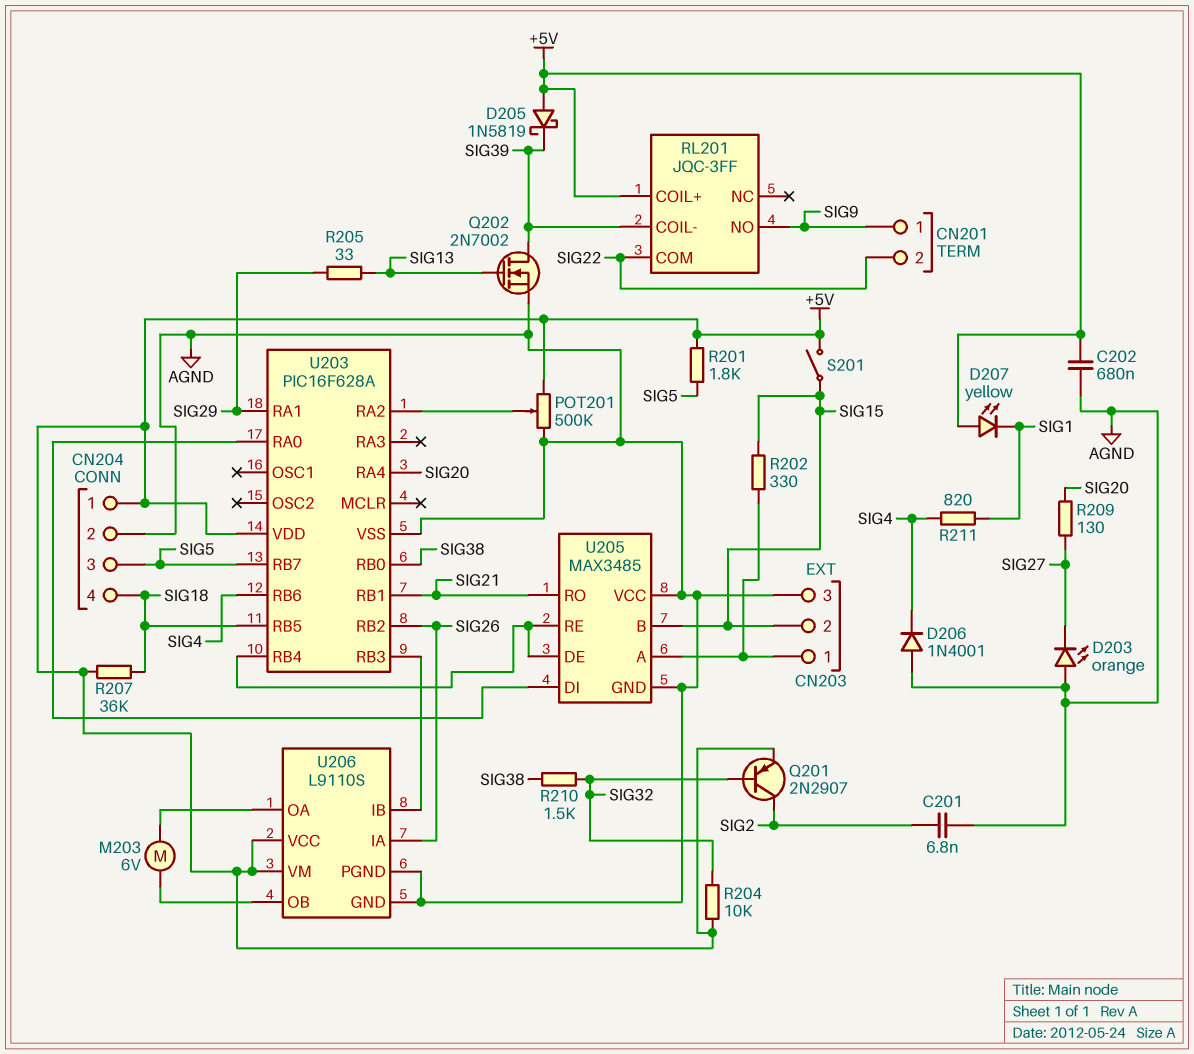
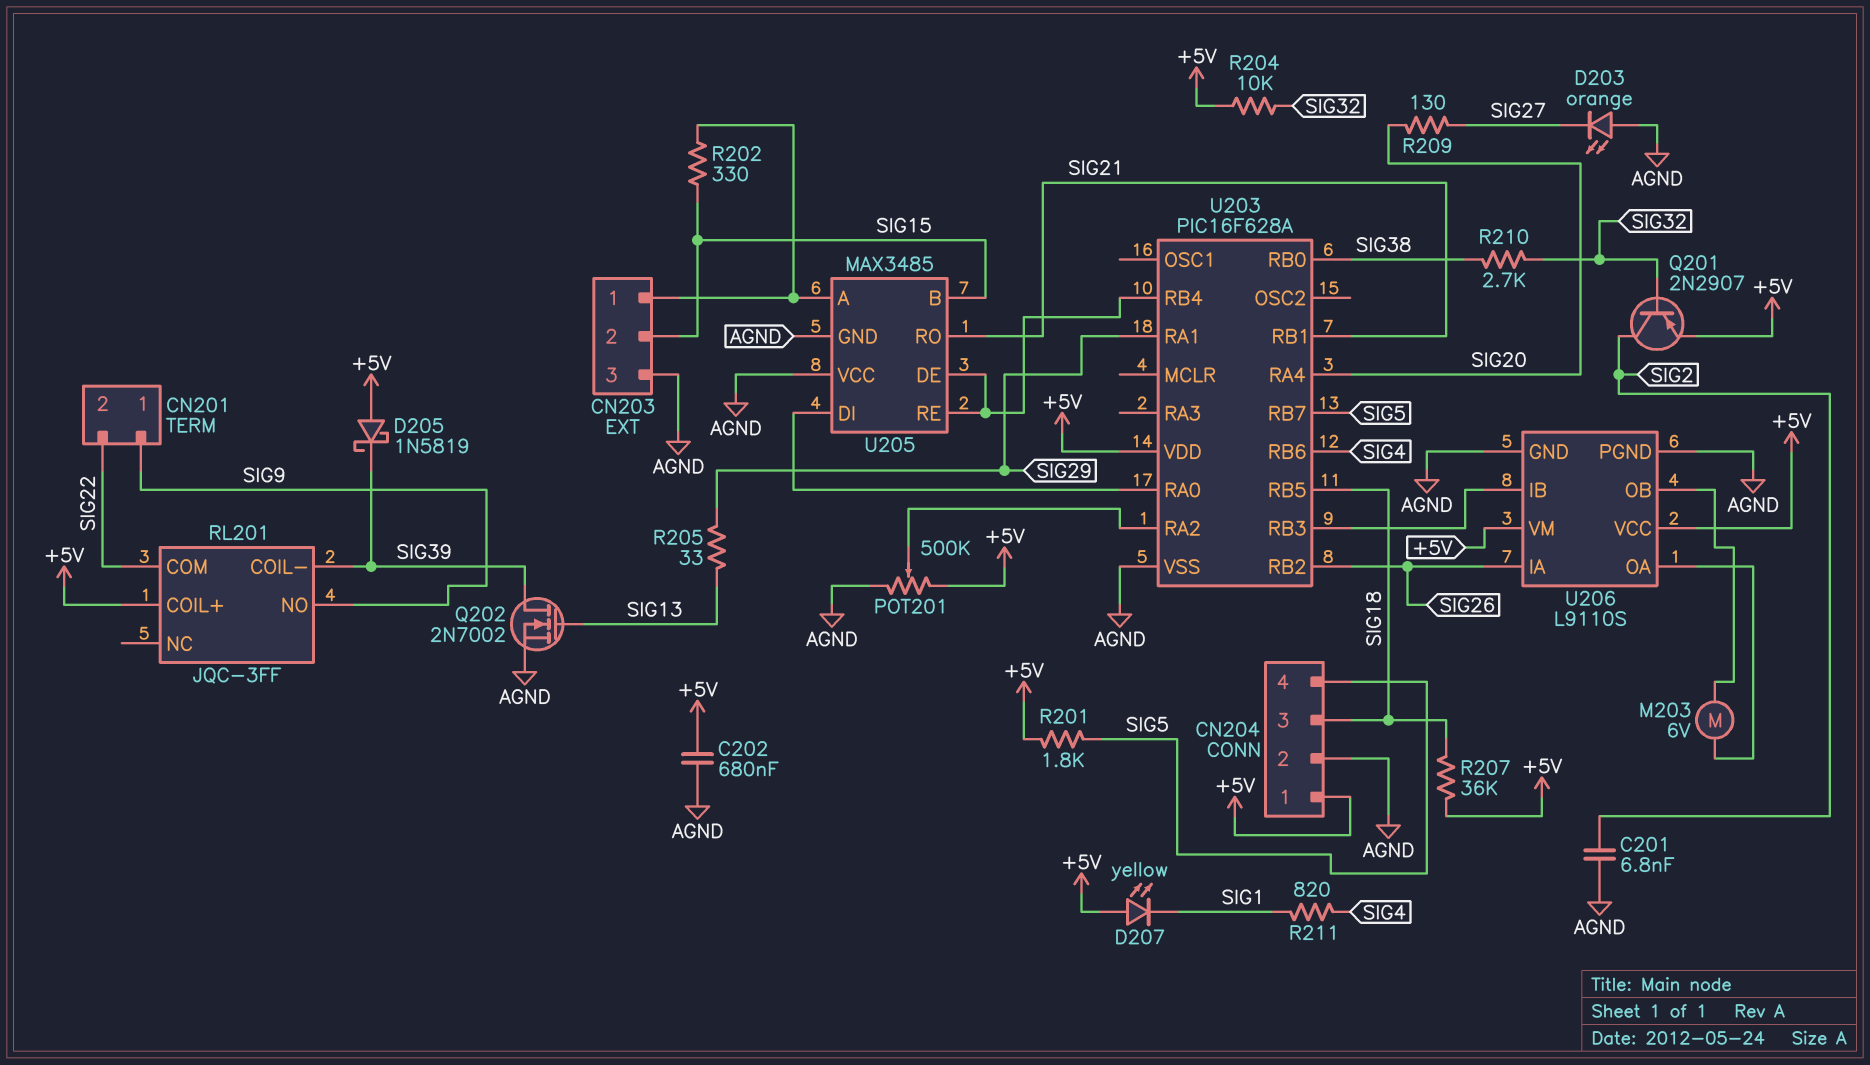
CN204 pin 3: SIG5 -> SIG18
CN204 pin 4: SIG18 -> SIG5
D206: diode 1N4001 (A AGND, K SIG4) -> none
R210: 1.5k (SIG32, SIG38) -> 2.7k (SIG32, SIG38)
S201: switch (+5V, SIG15) -> none

